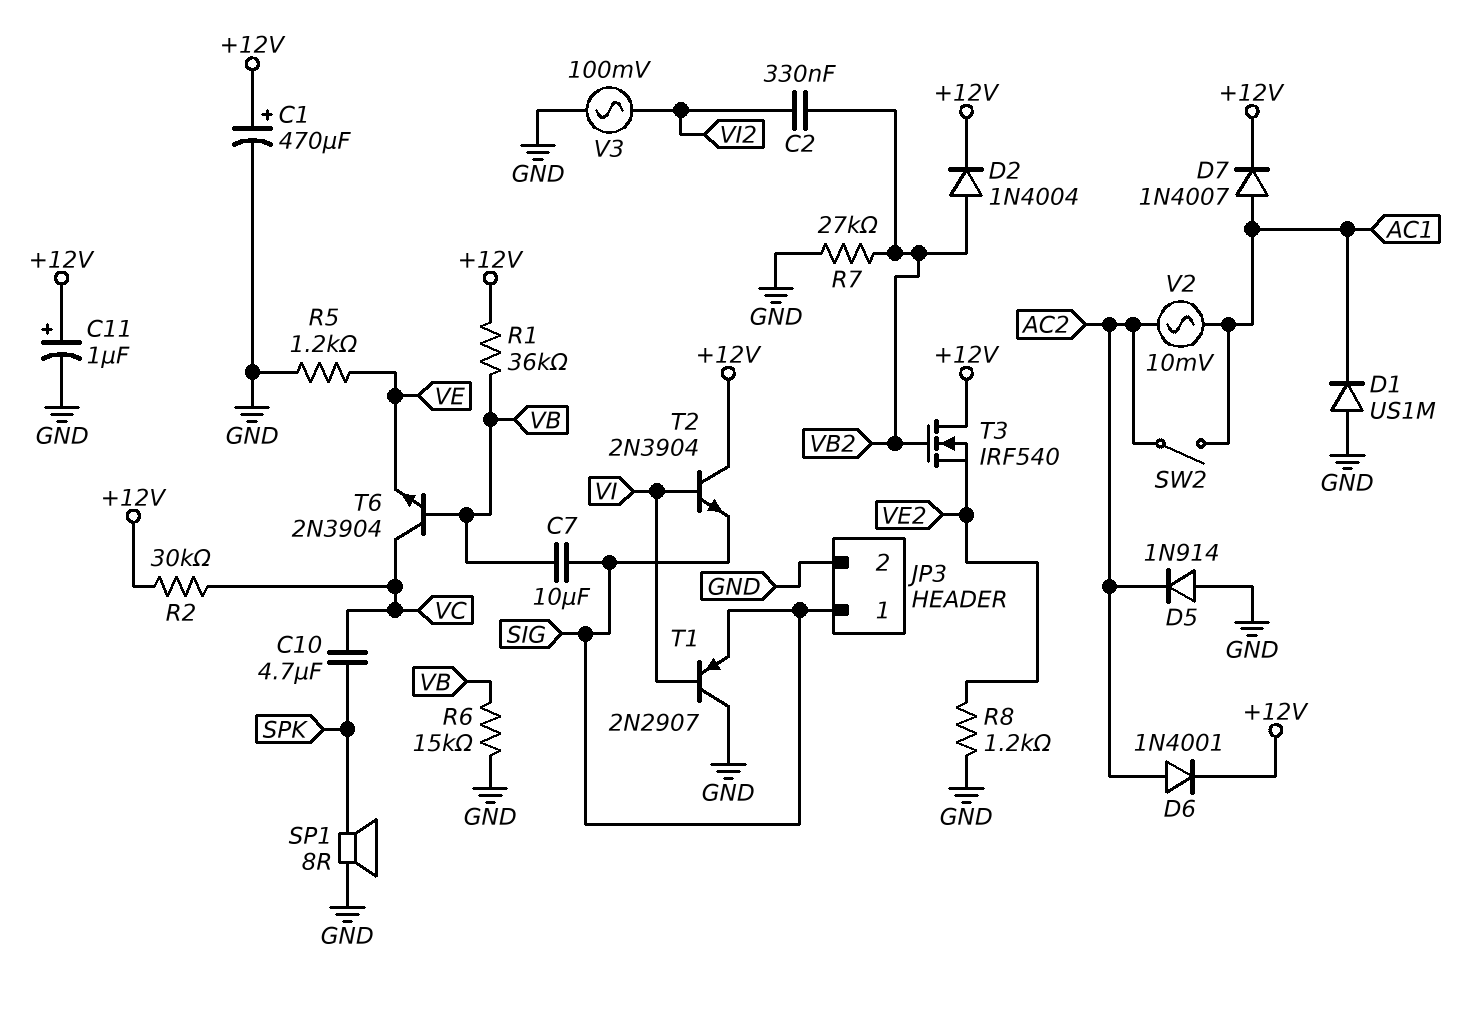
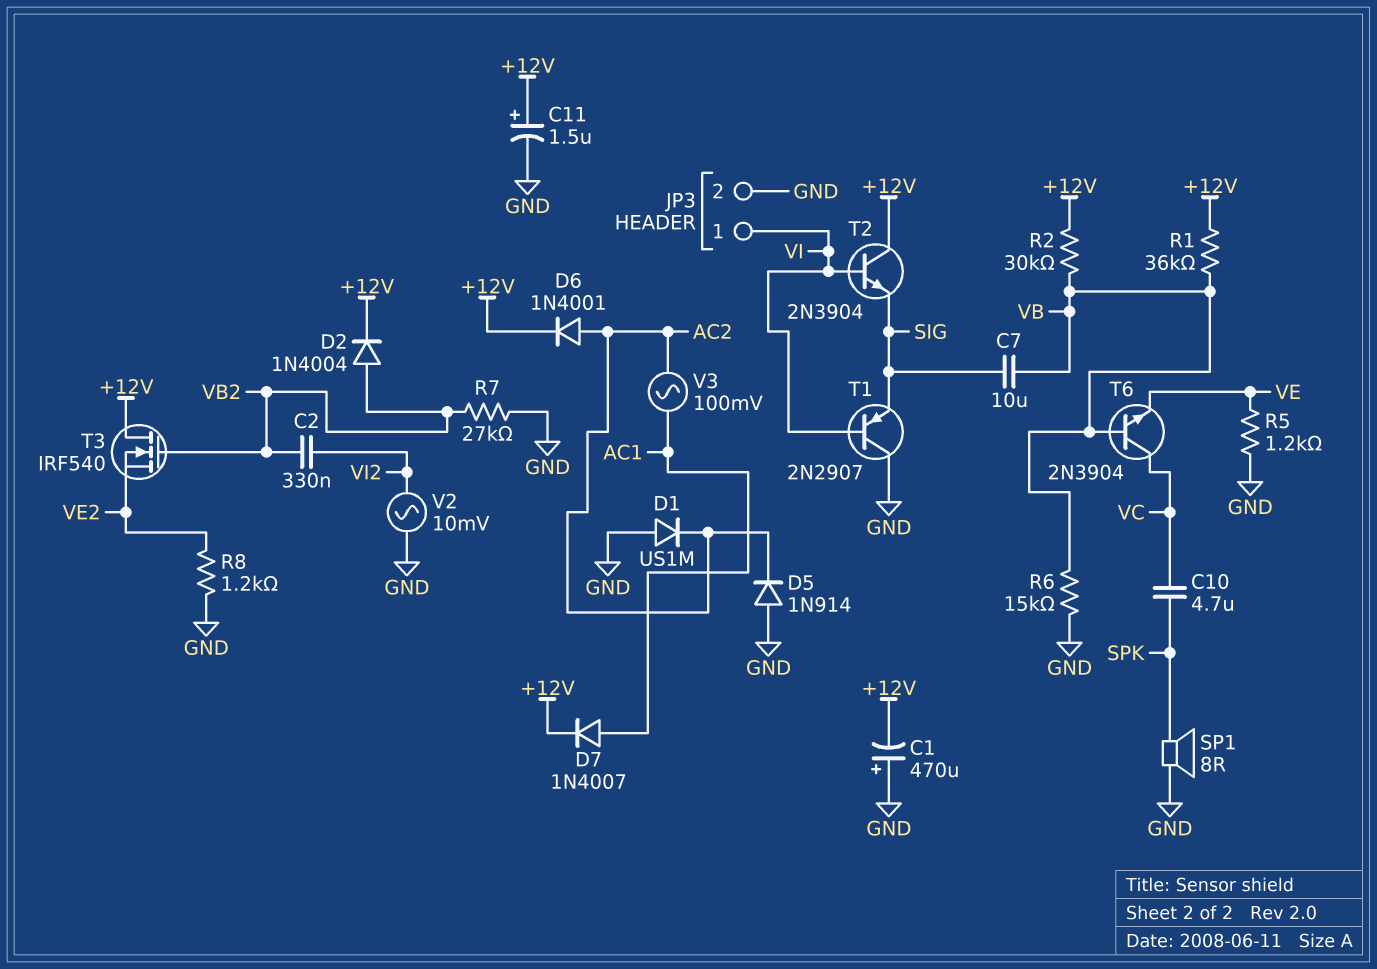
C1: 470uF (plus +12V, minus GND) -> 470uF (plus GND, minus +12V)
C11: 1uF (plus +12V, minus GND) -> 1.5uF (plus +12V, minus GND)
D1: diode US1M (A GND, K AC1) -> diode US1M (A GND, K AC2)
JP3 pin 1: SIG -> VI
R2: 30k (+12V, VC) -> 30k (+12V, VB)
SW2: switch (AC1, AC2) -> none
V2: AC 10mV (AC1, AC2) -> AC 10mV (GND, VI2)
V3: AC 100mV (GND, VI2) -> AC 100mV (AC1, AC2)

